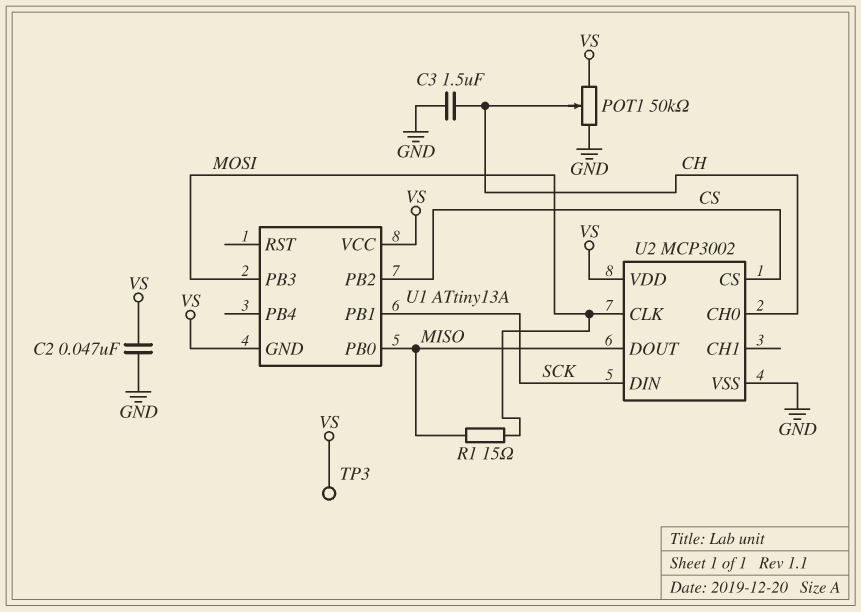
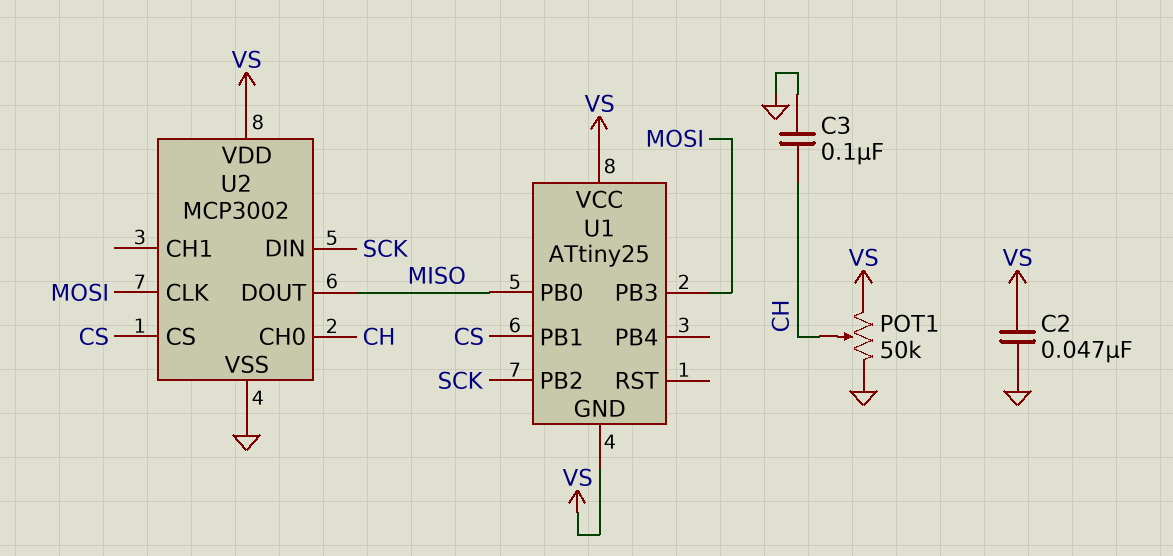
C3: 1.5uF (CH, GND) -> 100nF (CH, GND)
R1: 15 (MISO, MOSI) -> none
TP3: test point (VS) -> none
U1: ATtiny13A -> ATtiny25
U1 pin PB1: SCK -> CS
U1 pin PB2: CS -> SCK

